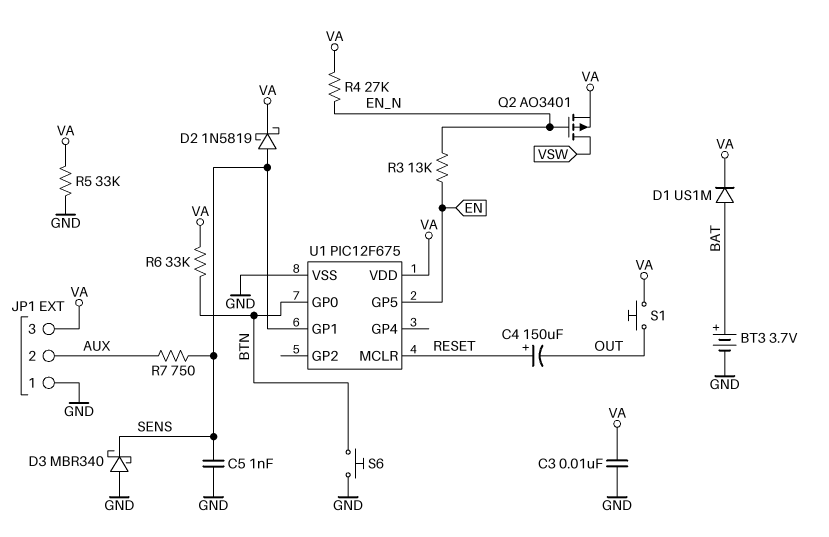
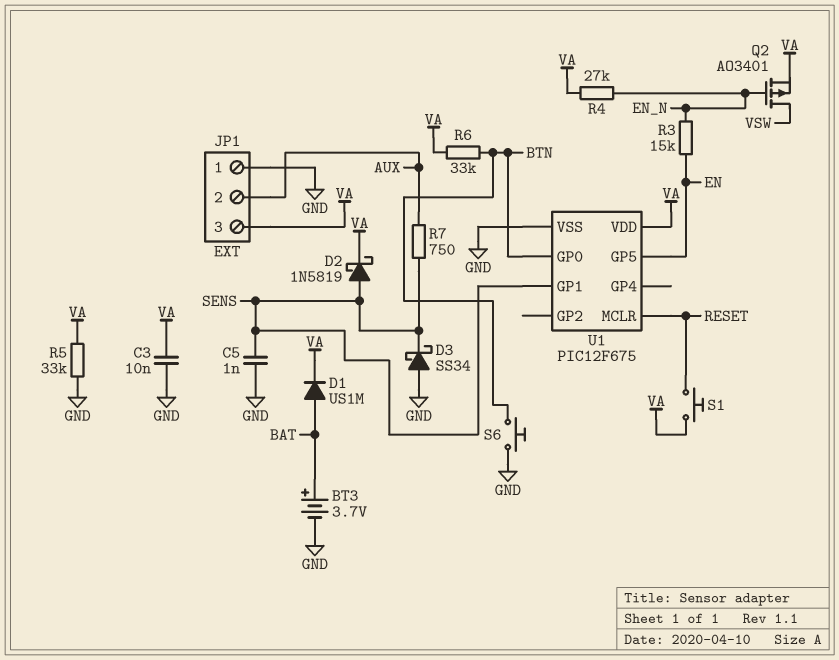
C4: 150uF (plus RESET, minus OUT) -> none
D3: schottky MBR340 (A GND, K SENS) -> schottky SS34 (A GND, K SENS)
R3: 13k (EN, EN_N) -> 15k (EN, EN_N)
S1: button (OUT, VA) -> button (RESET, VA)

